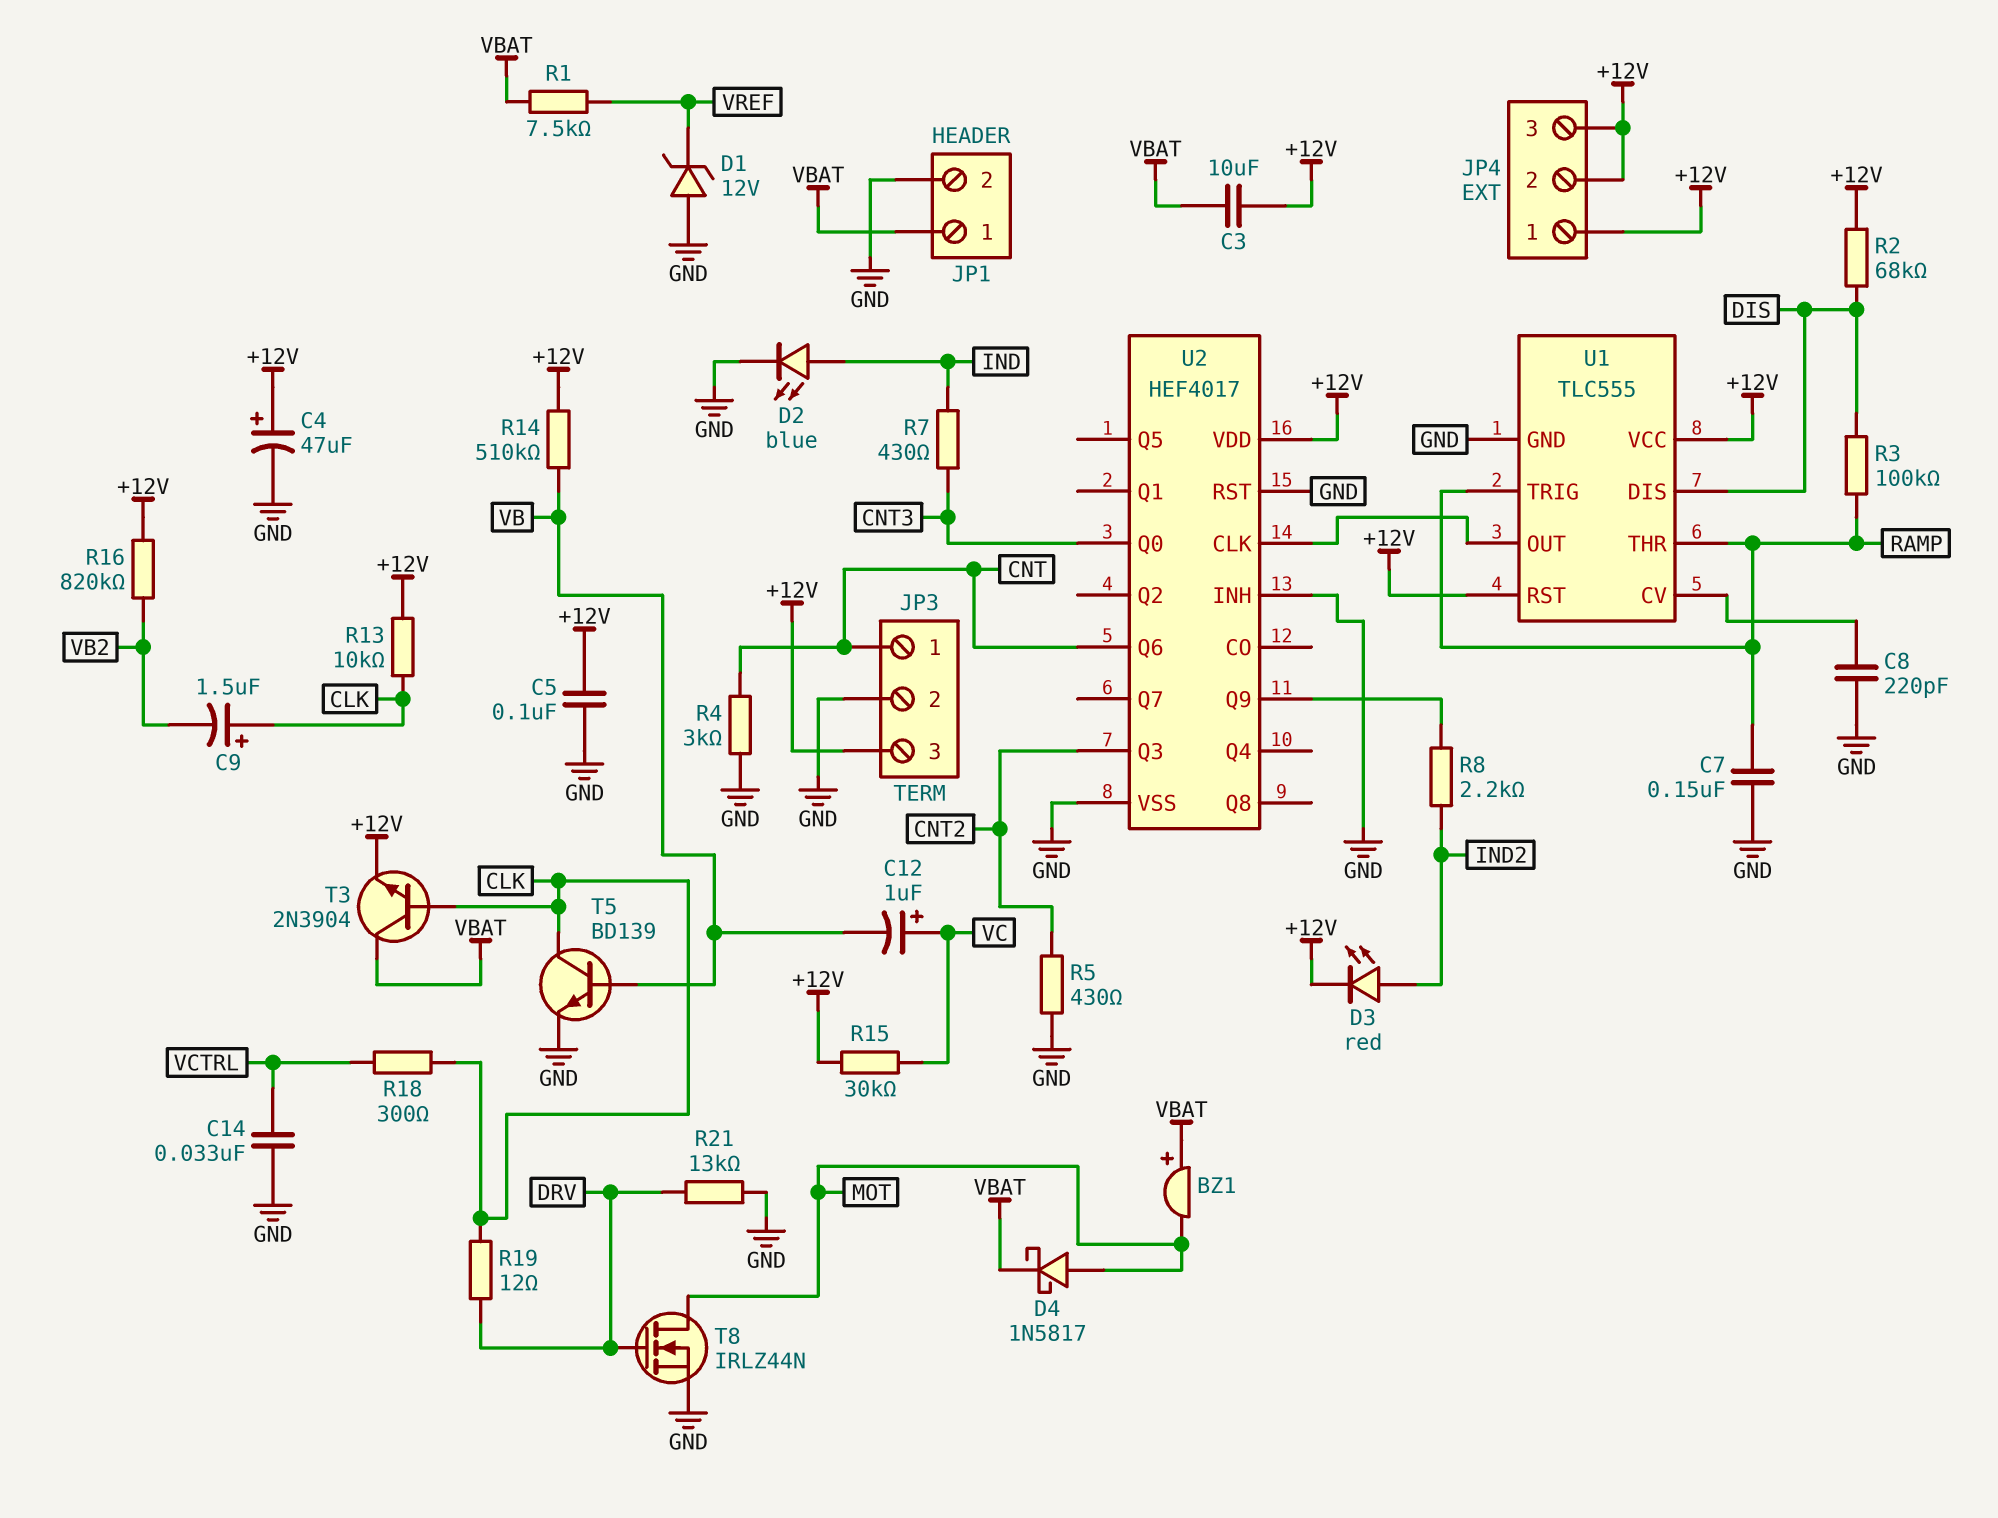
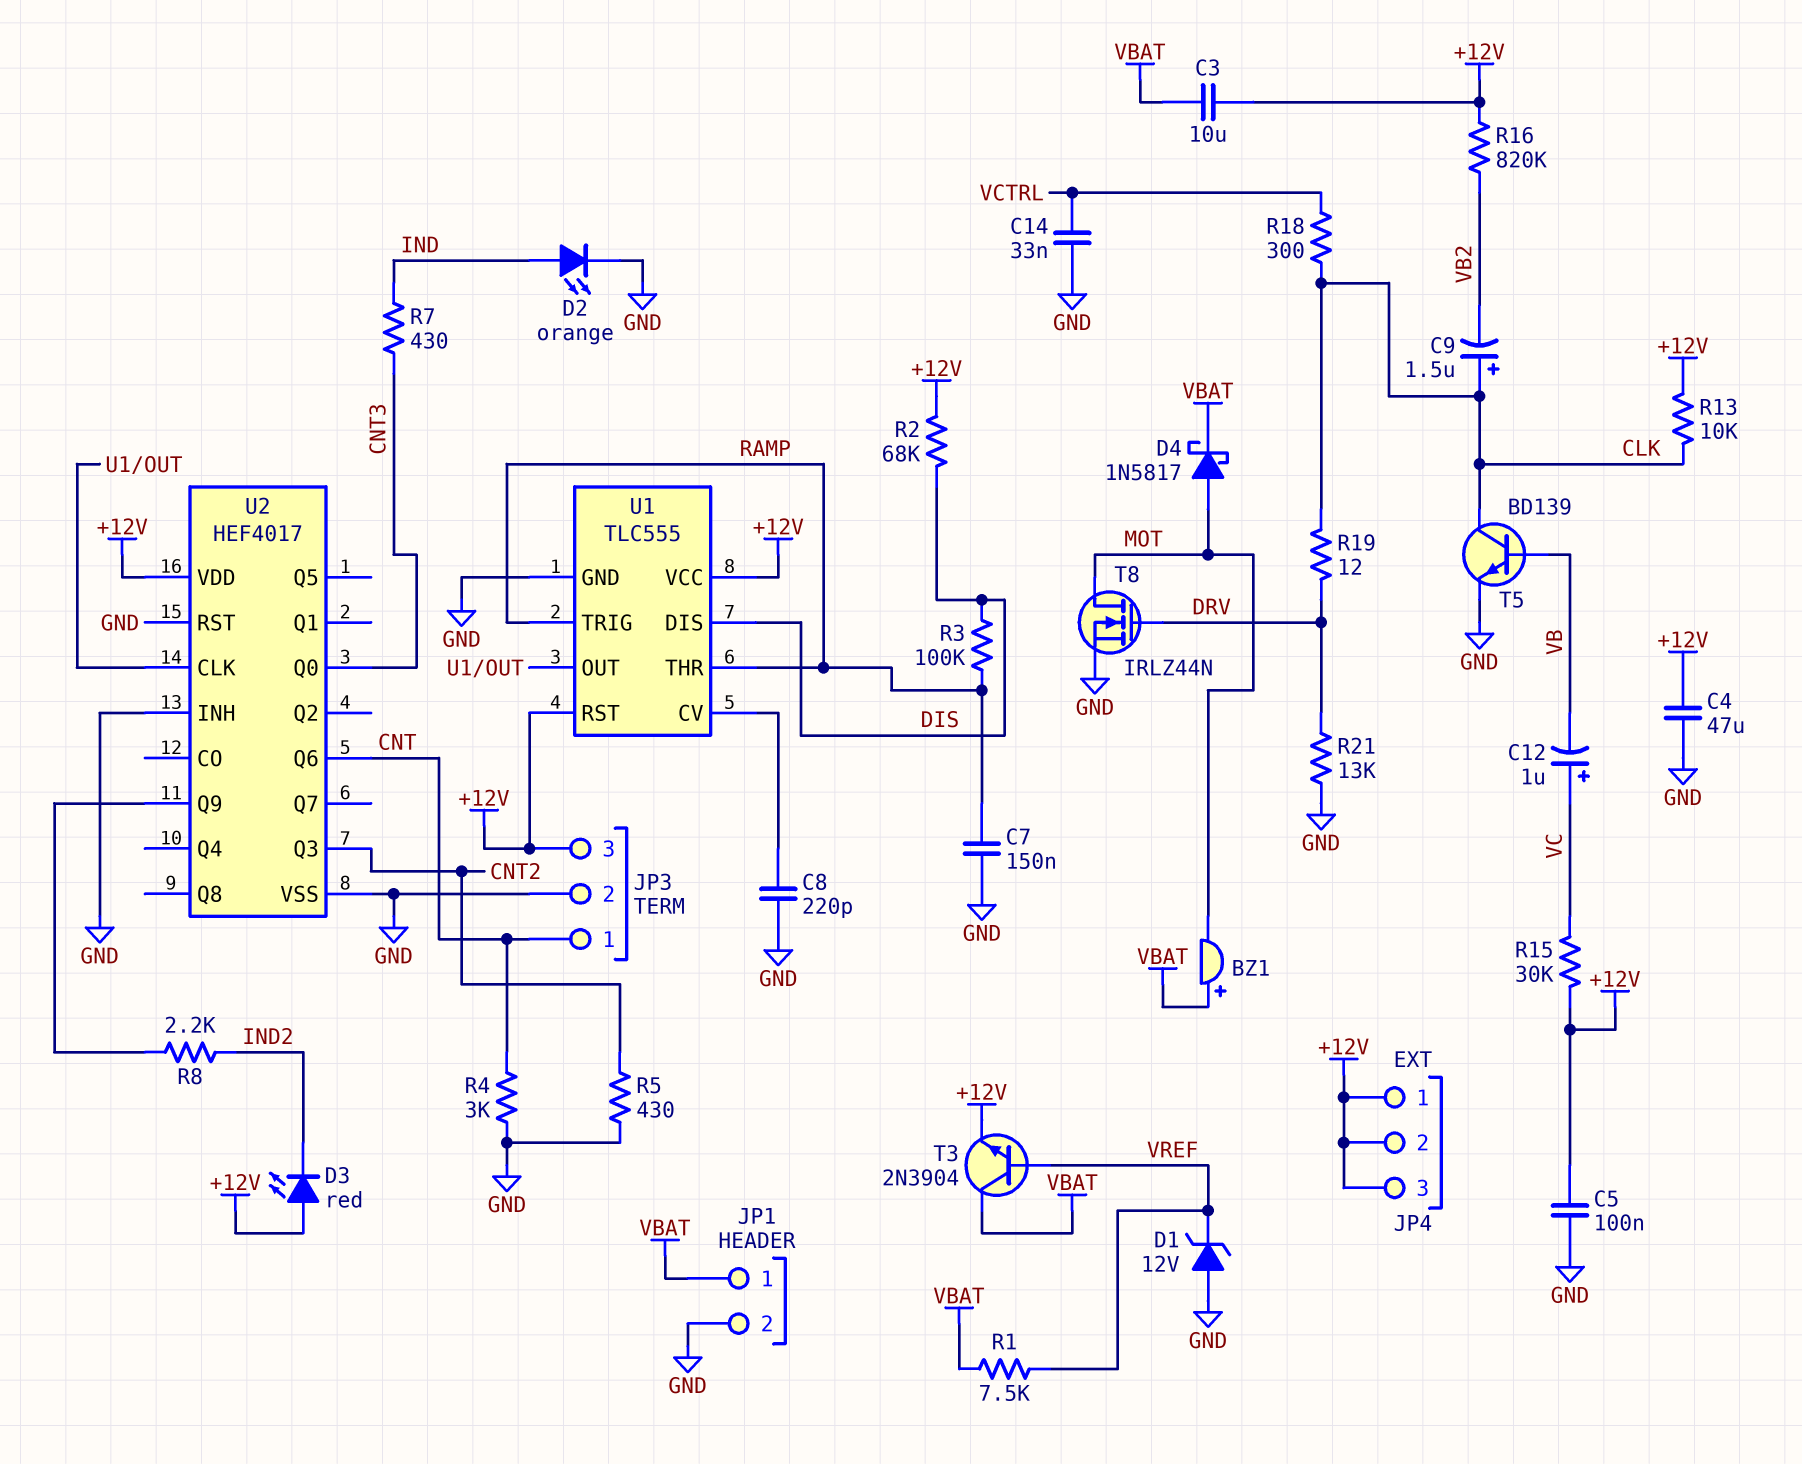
C4: 47uF (plus +12V, minus GND) -> 47uF (+12V, GND)
D2: LED blue (A IND, K GND) -> LED orange (A IND, K GND)
D3: LED red (A IND2, K +12V) -> LED red (A +12V, K IND2)
R14: 510k (+12V, VB) -> none
T3: NPN 2N3904 (B CLK, C VBAT, E +12V) -> NPN 2N3904 (B VREF, C VBAT, E +12V)

